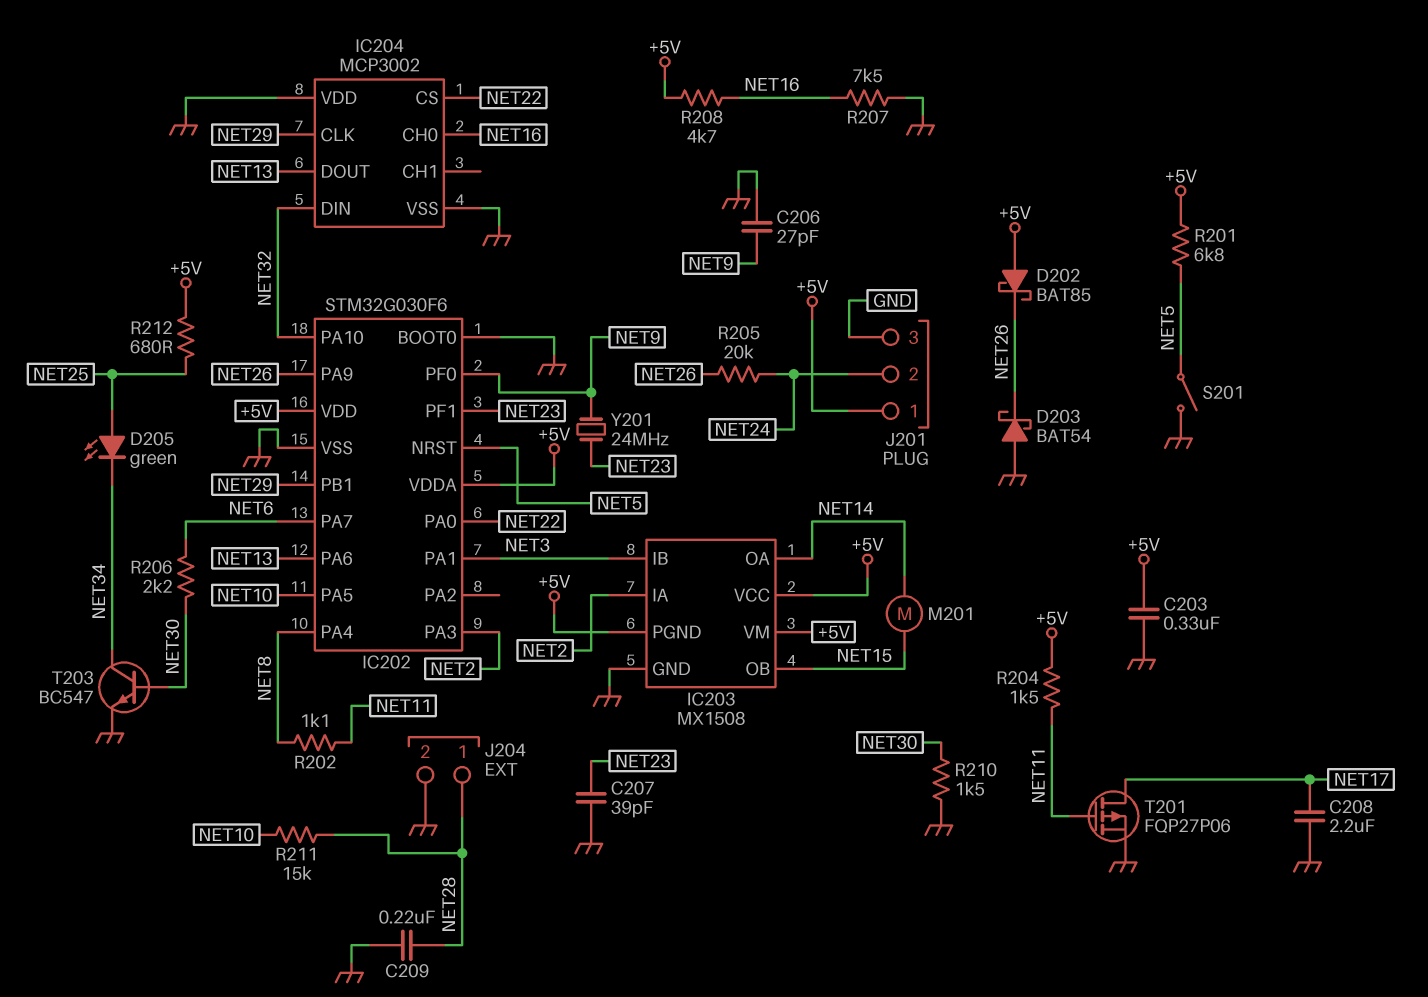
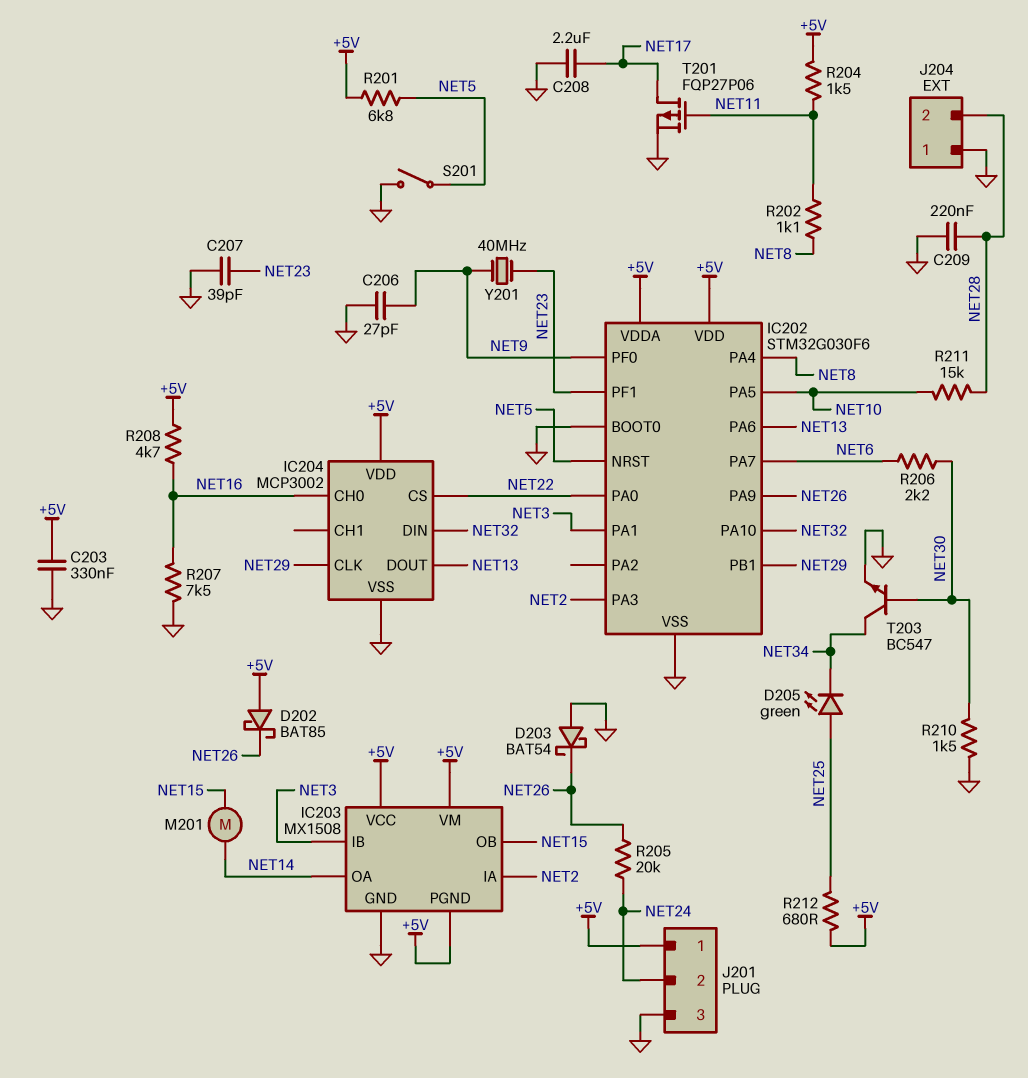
IC204 pin VDD: GND -> +5V
J204 pin 1: NET28 -> GND
J204 pin 2: GND -> NET28
Y201: 24MHz (NET9, NET23) -> 40MHz (NET9, NET23)

